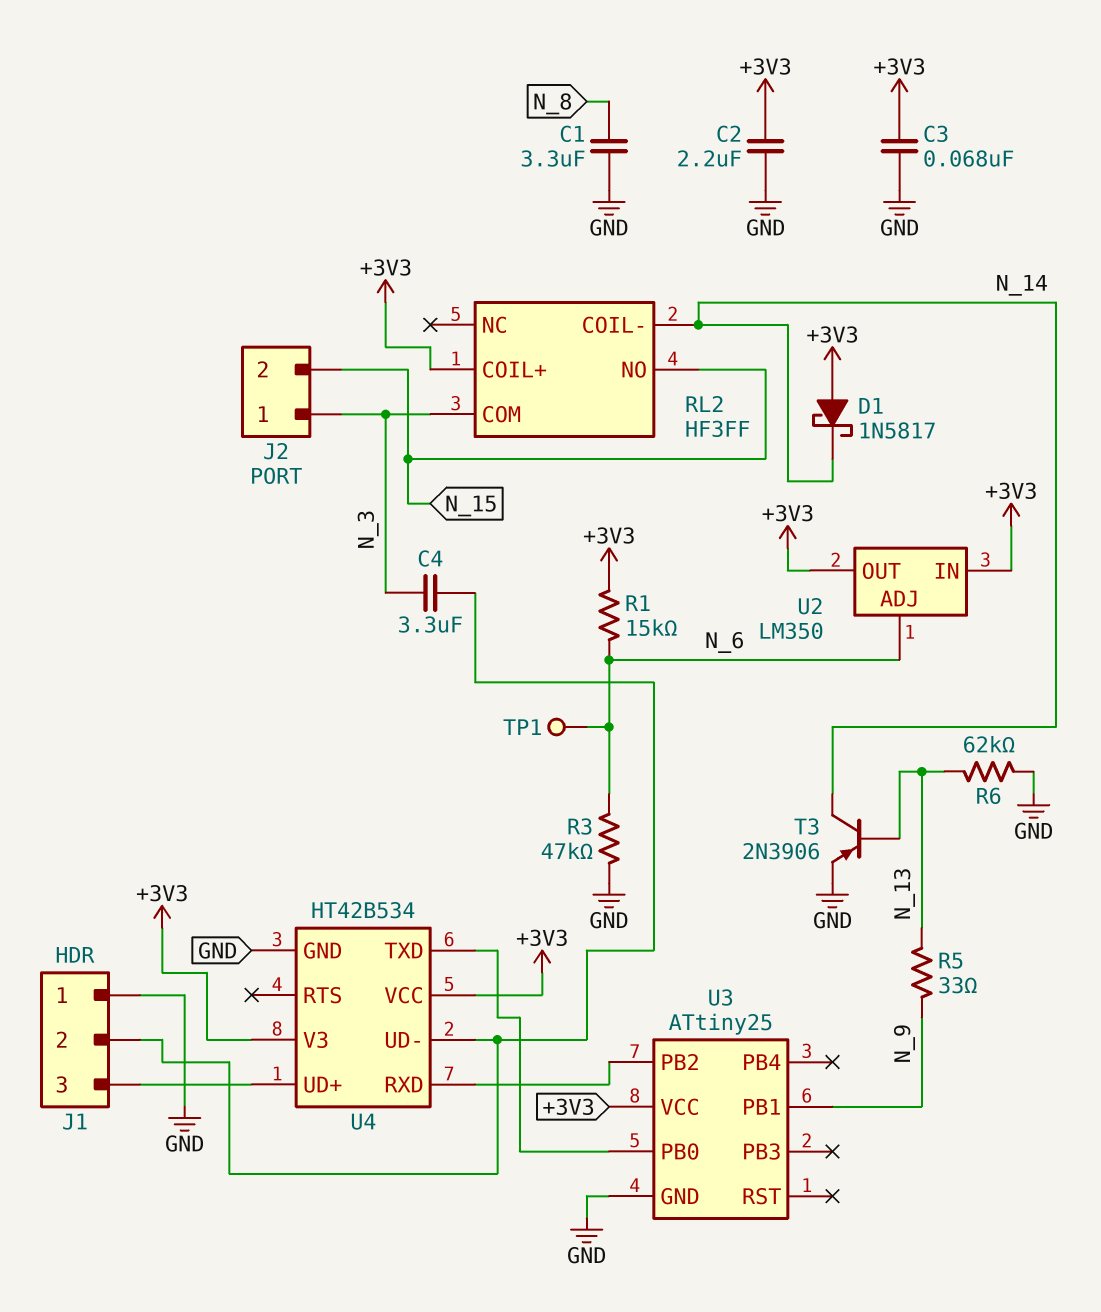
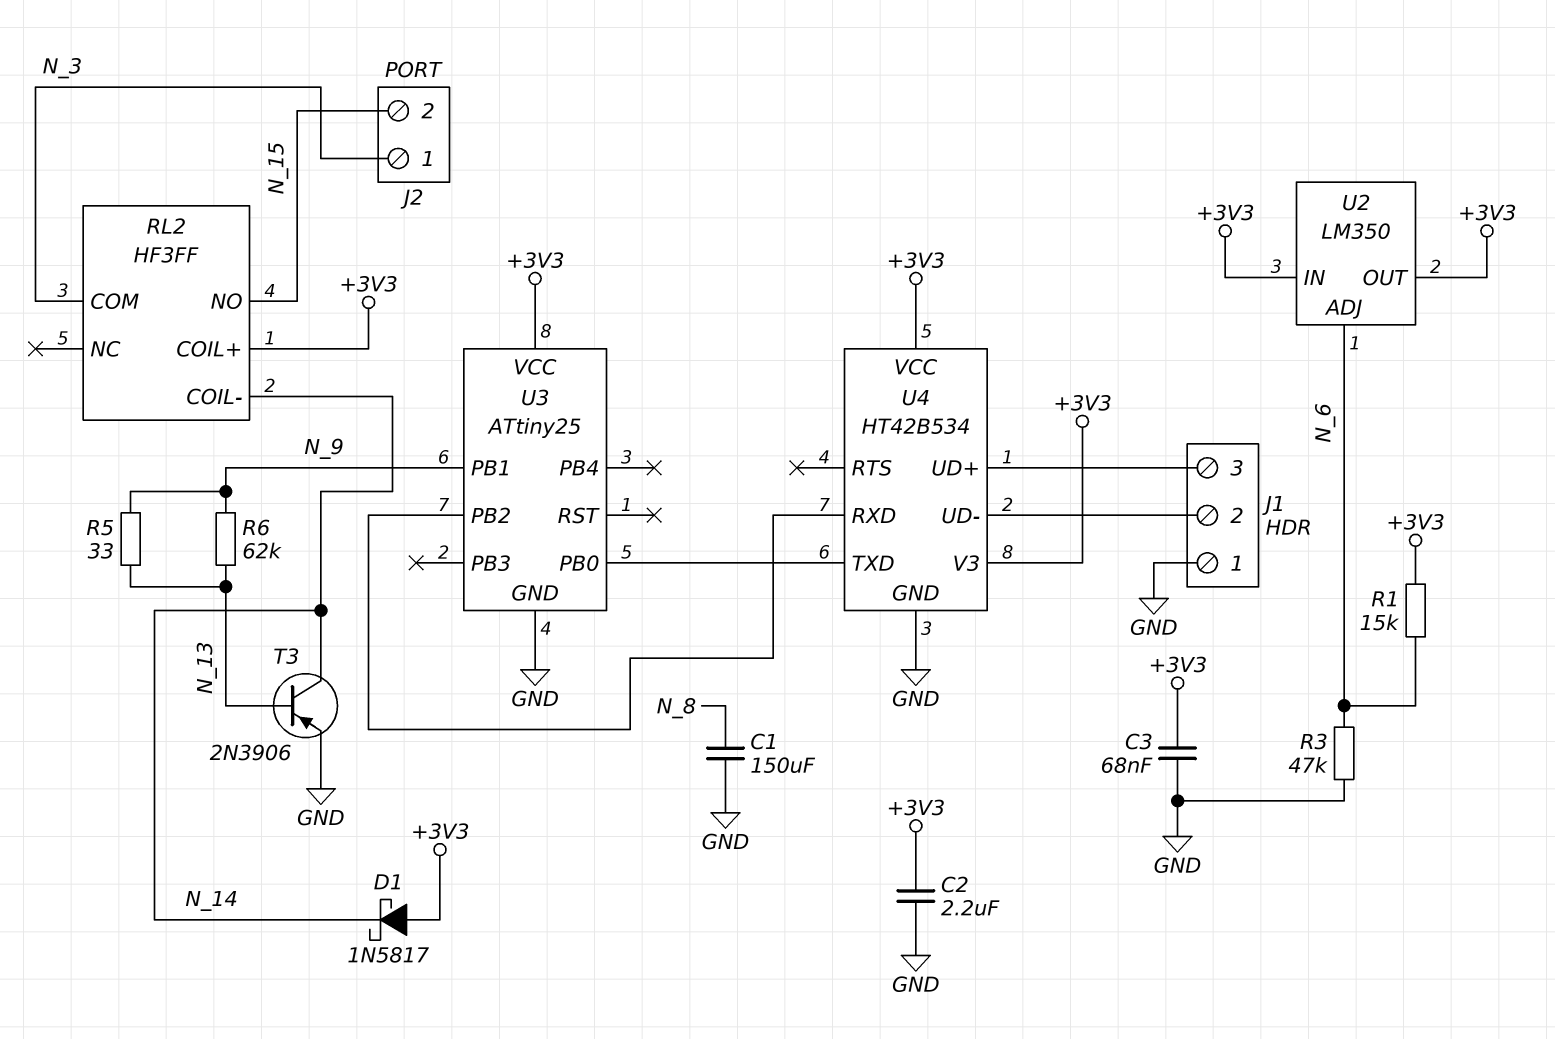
C1: 3.3uF (GND, N_8) -> 150uF (GND, N_8)
C4: 3.3uF (J1/2, N_3) -> none
R6: 62k (GND, N_13) -> 62k (N_9, N_13)
TP1: test point (N_6) -> none

